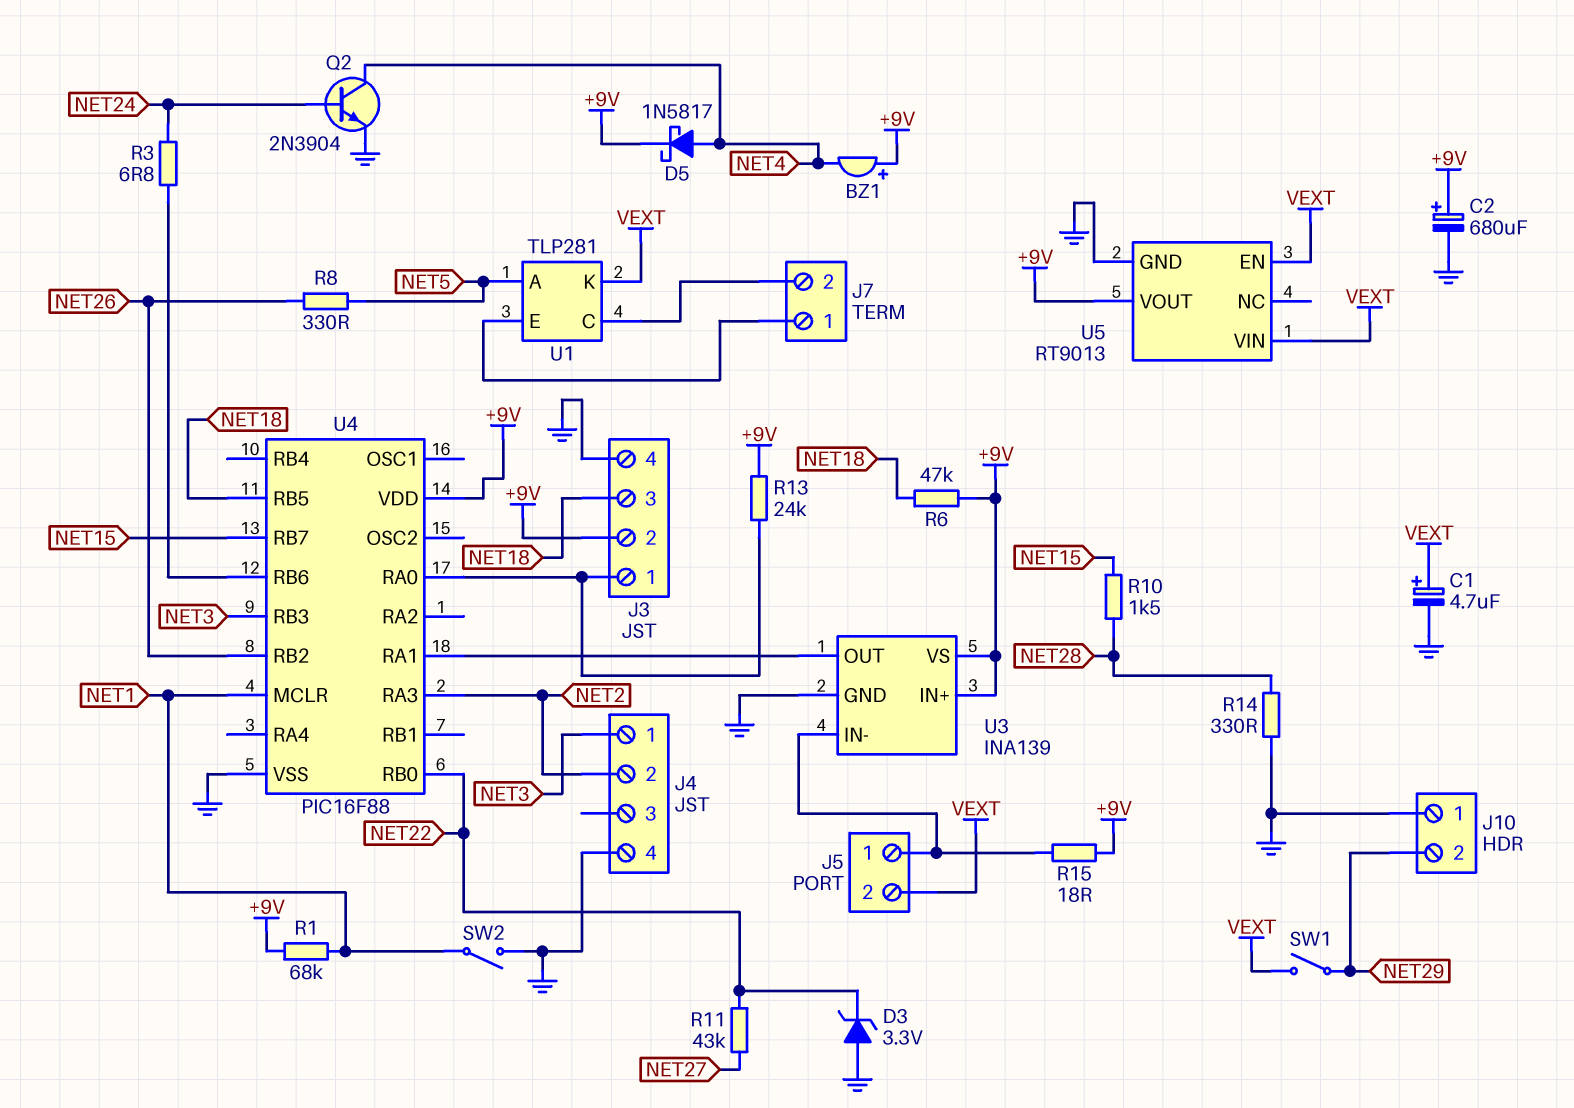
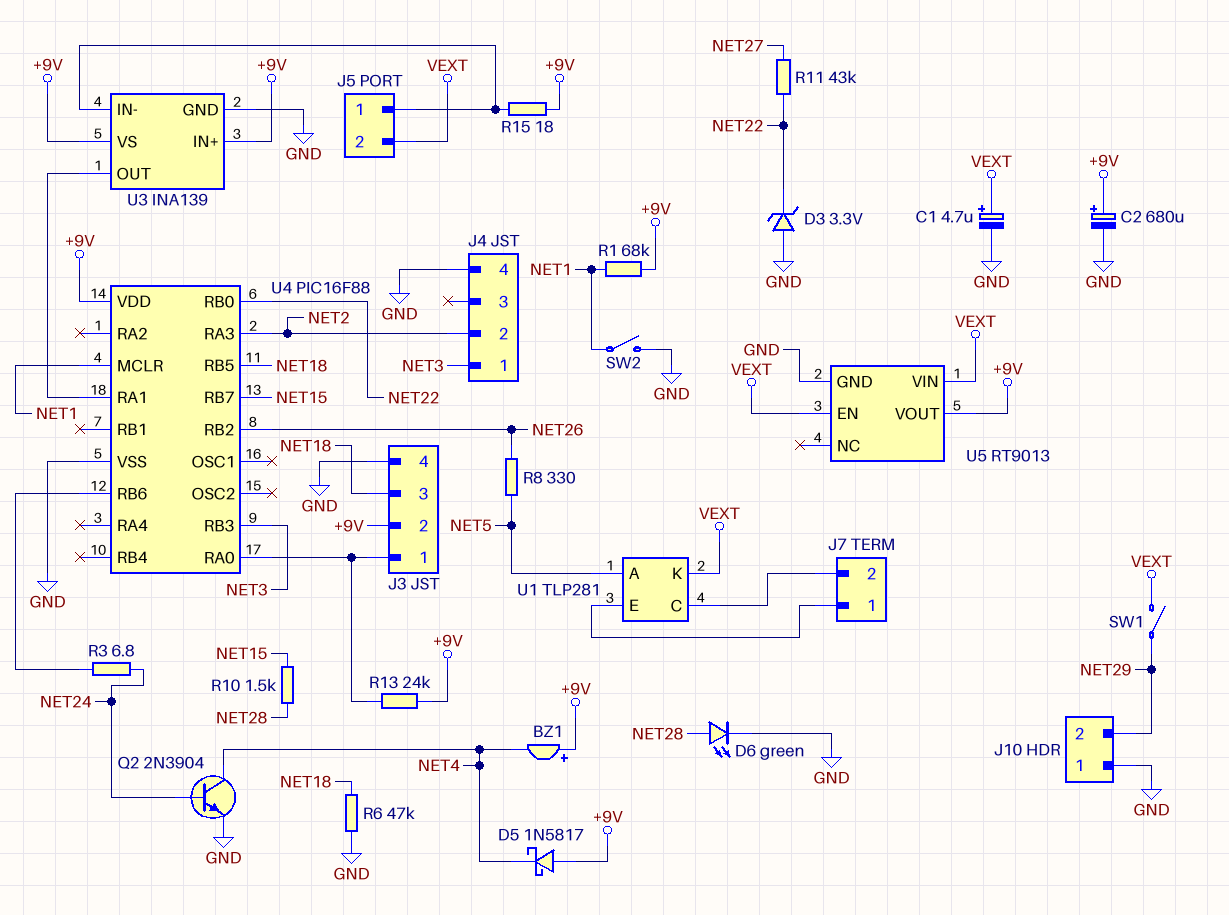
D5: schottky 1N5817 (A NET4, K +9V) -> schottky 1N5817 (A +9V, K NET4)
D6: none -> LED green (A NET28, K GND)
R6: 47k (+9V, NET18) -> 47k (GND, NET18)
R14: 330 (GND, NET28) -> none

